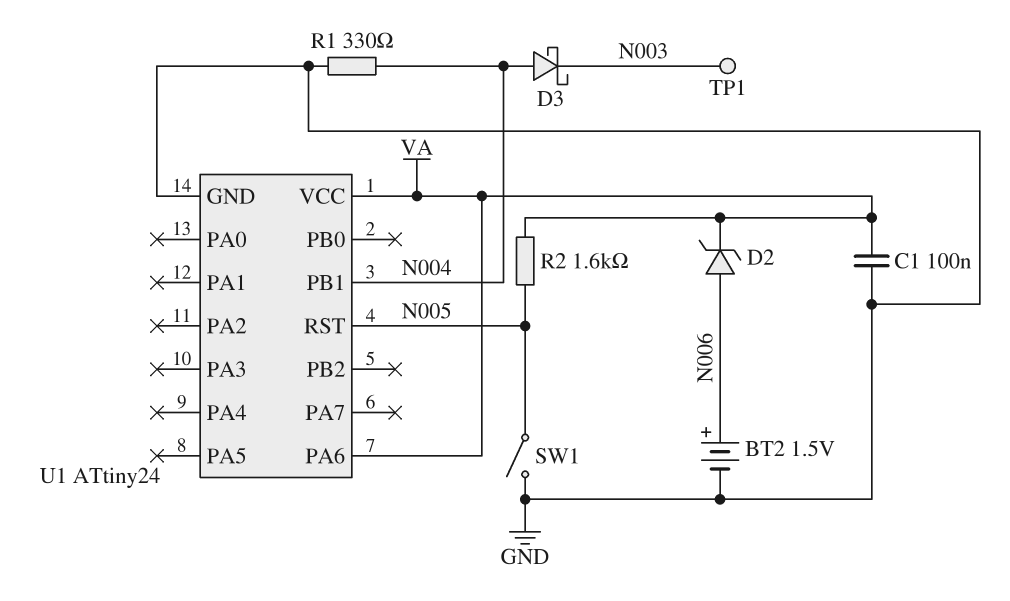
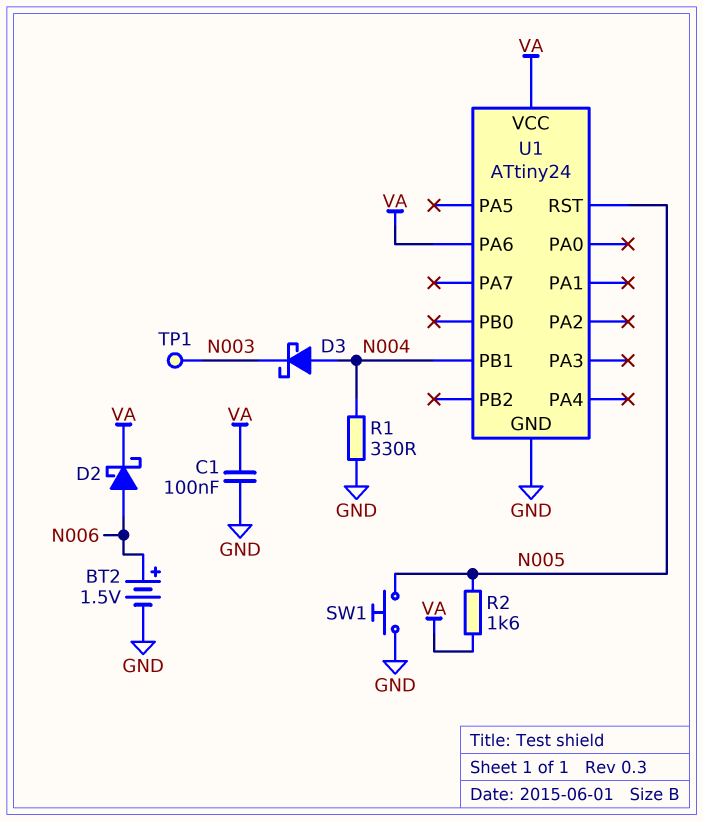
D2: zener (A N006, K VA) -> schottky (A N006, K VA)
SW1: switch (GND, N005) -> button (GND, N005)

